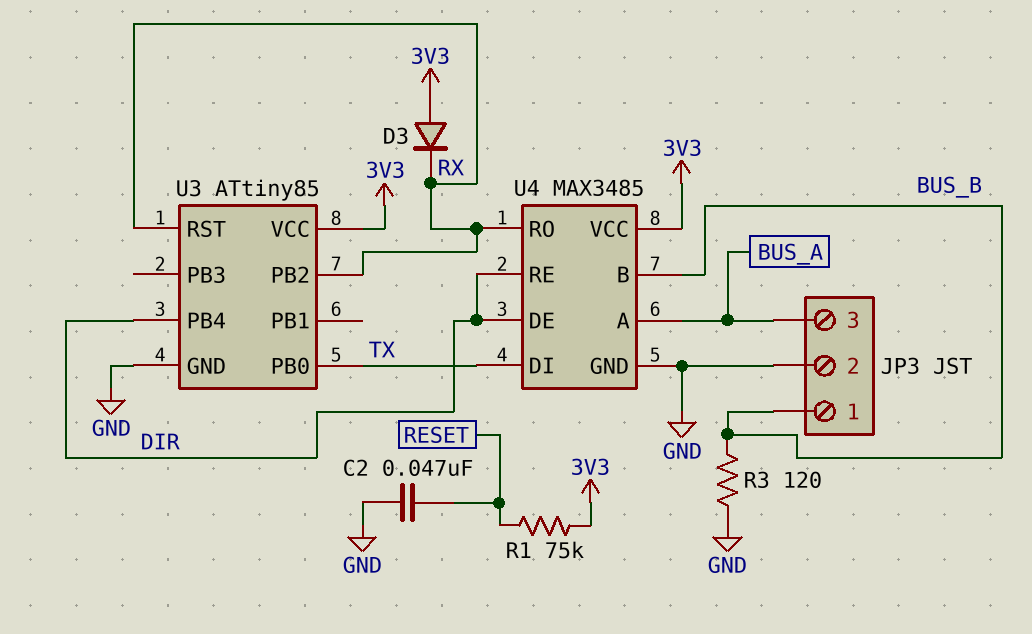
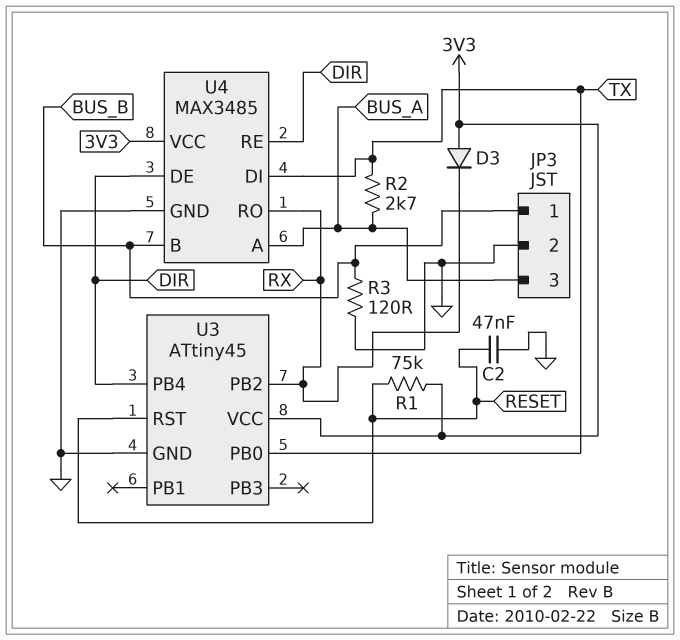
R2: none -> 2.7k (BUS_A, TX)
U3: ATtiny85 -> ATtiny45
U3 pin RST: RX -> RESET

